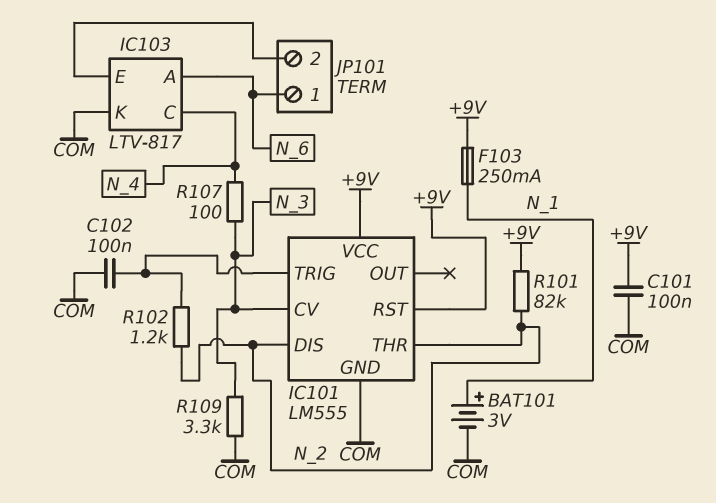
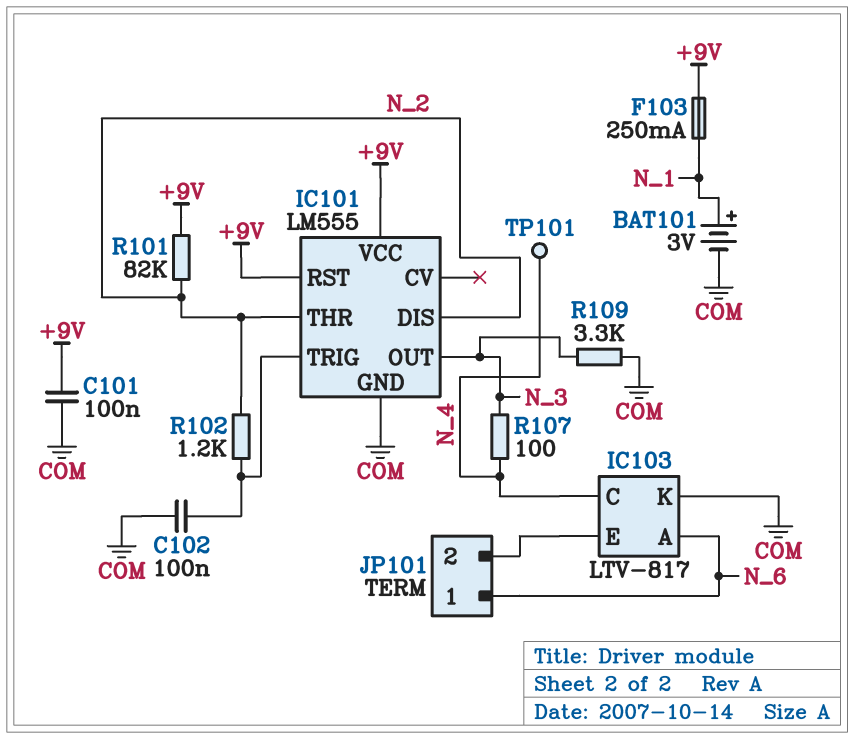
IC101 pin CV: N_3 -> none
IC101 pin OUT: none -> N_3
TP101: none -> test point (N_4)

